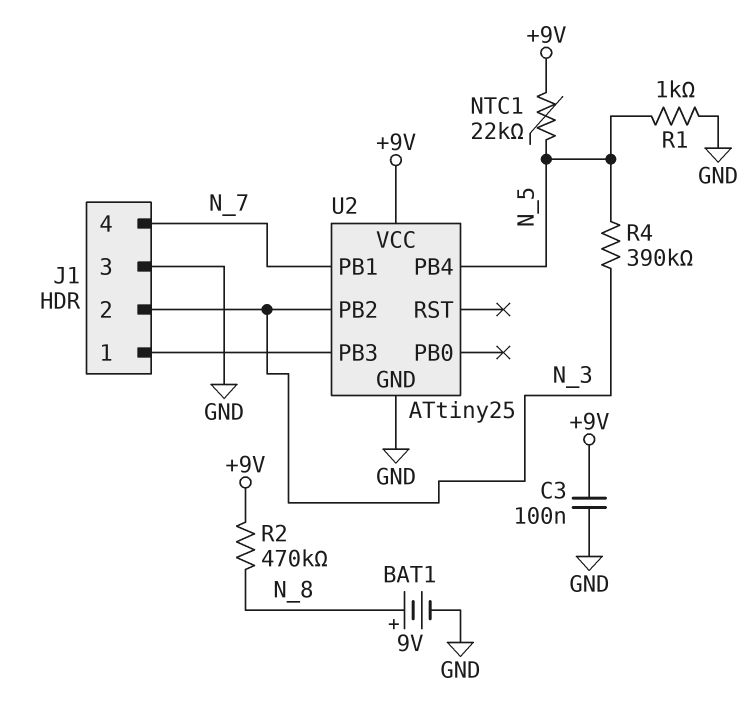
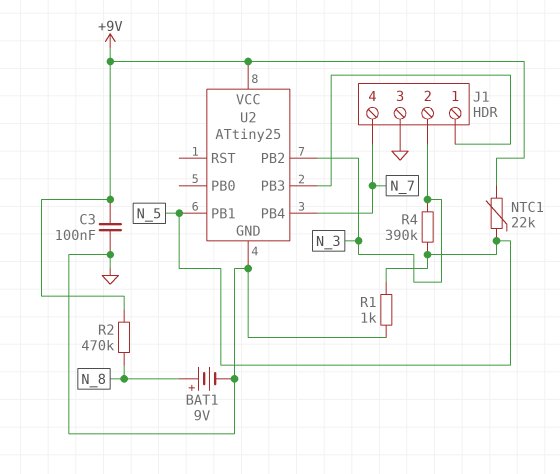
U2 pin PB1: N_7 -> N_5
U2 pin PB4: N_5 -> N_7

